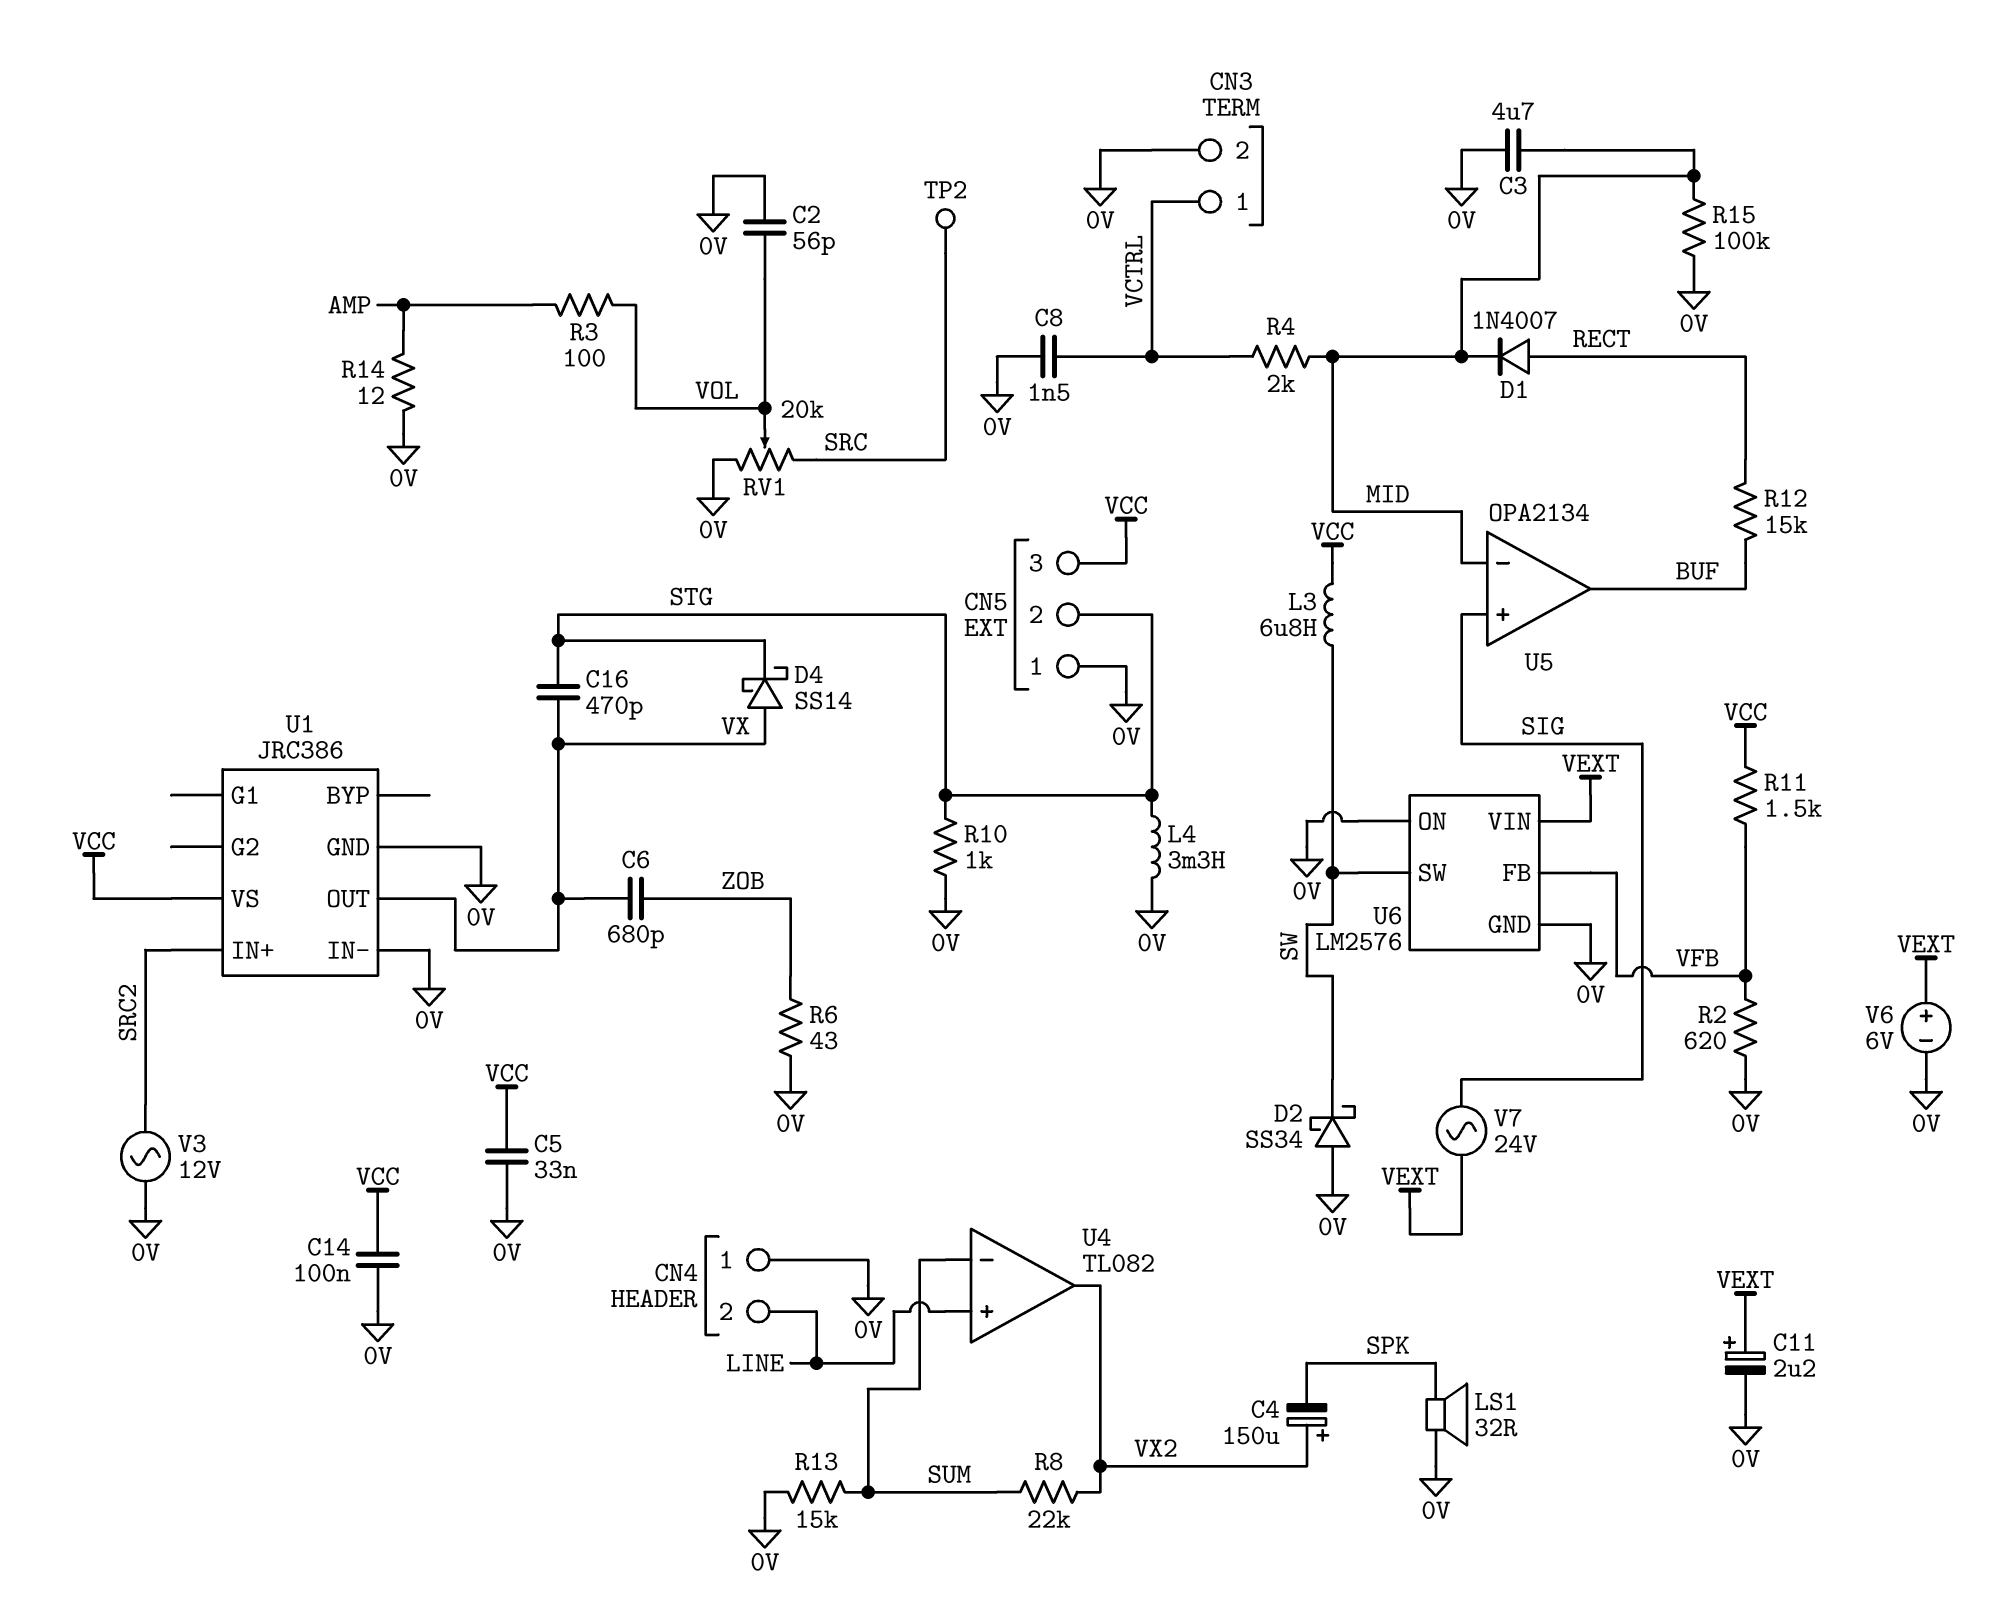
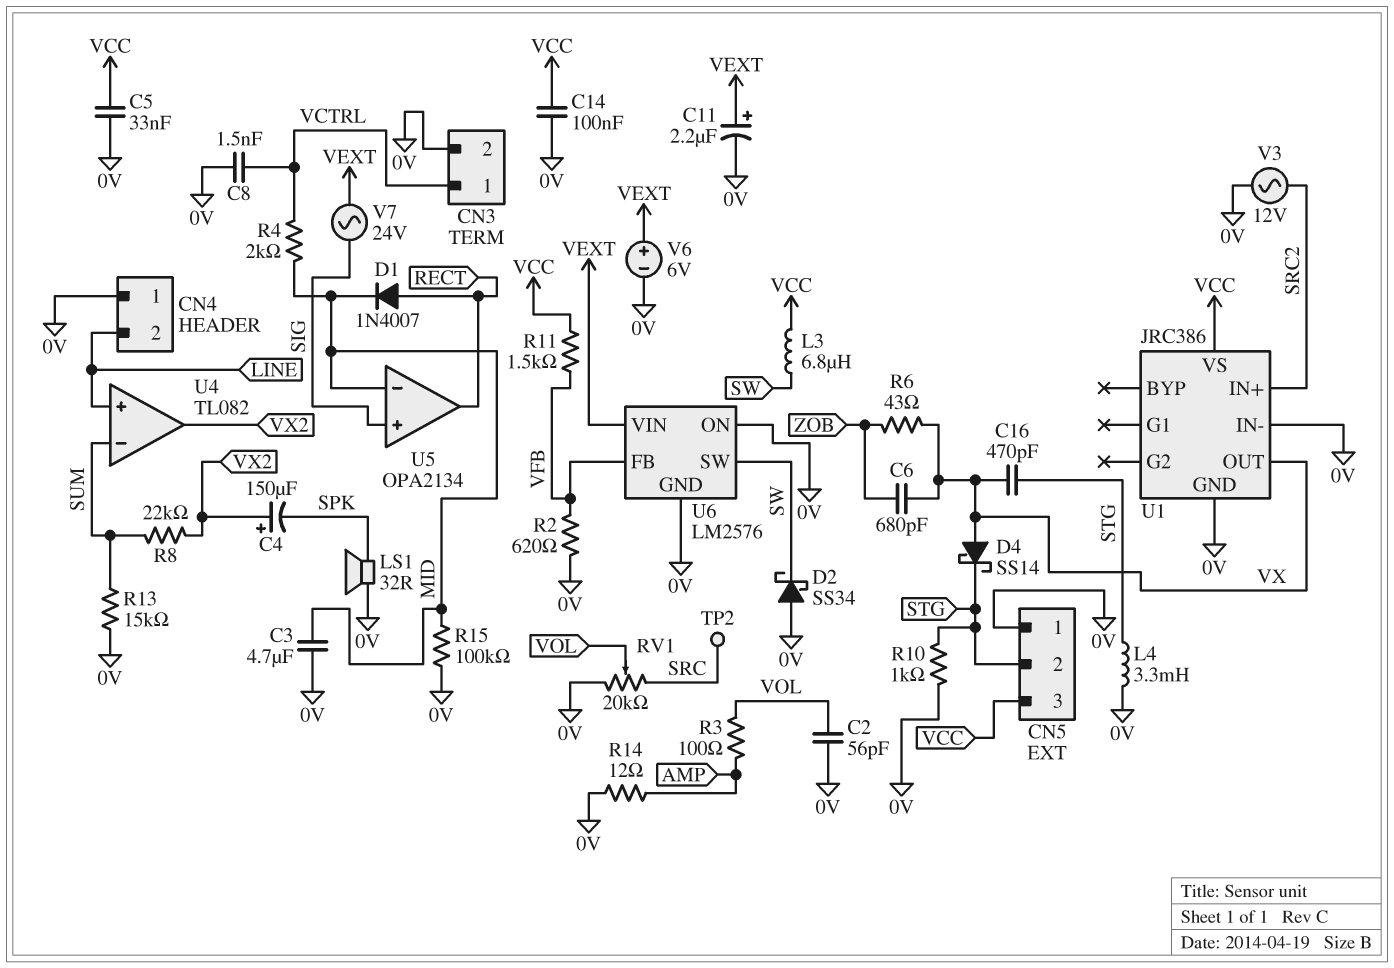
R6: 43 (0V, ZOB) -> 43 (VX, ZOB)
R12: 15k (BUF, RECT) -> none
U5 pin out: BUF -> RECT

